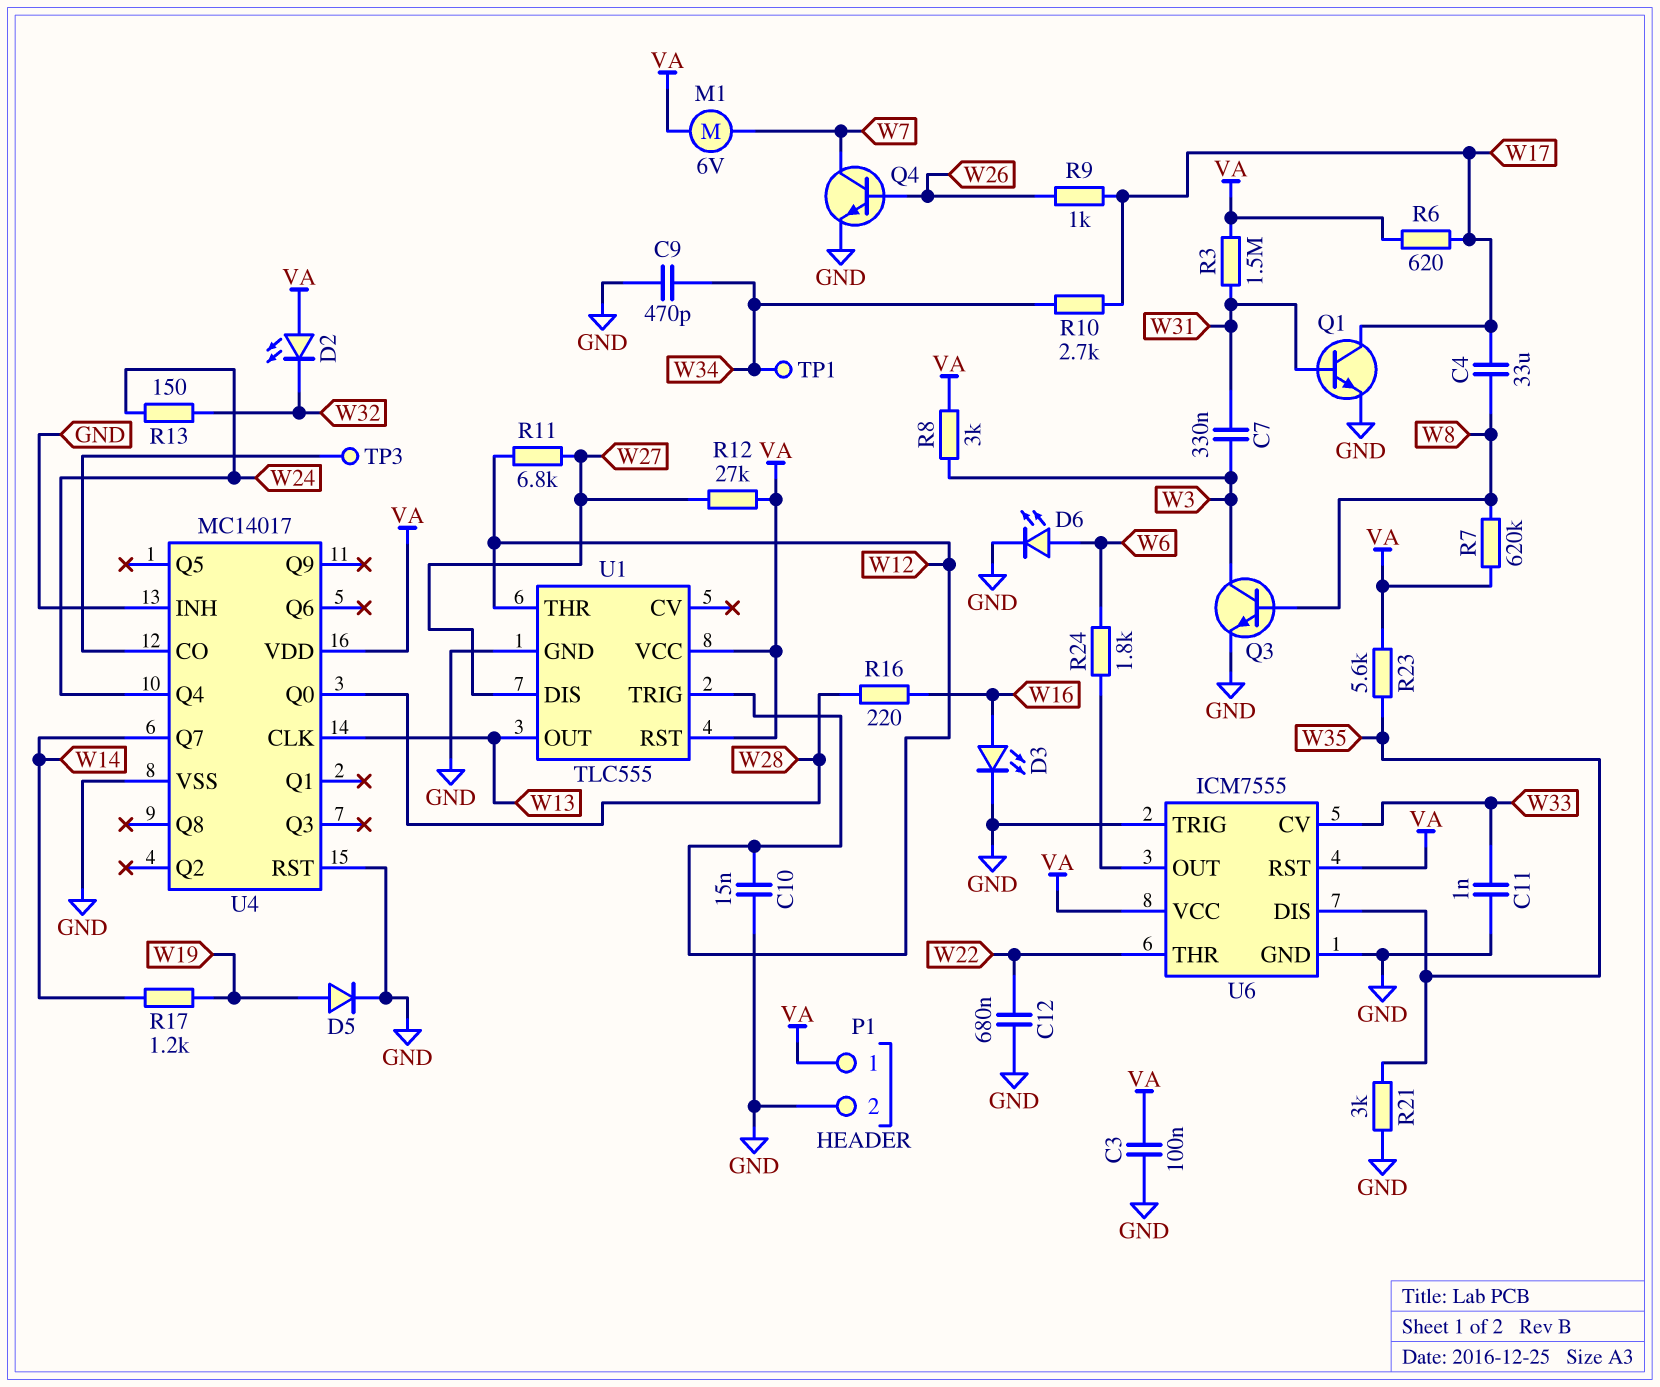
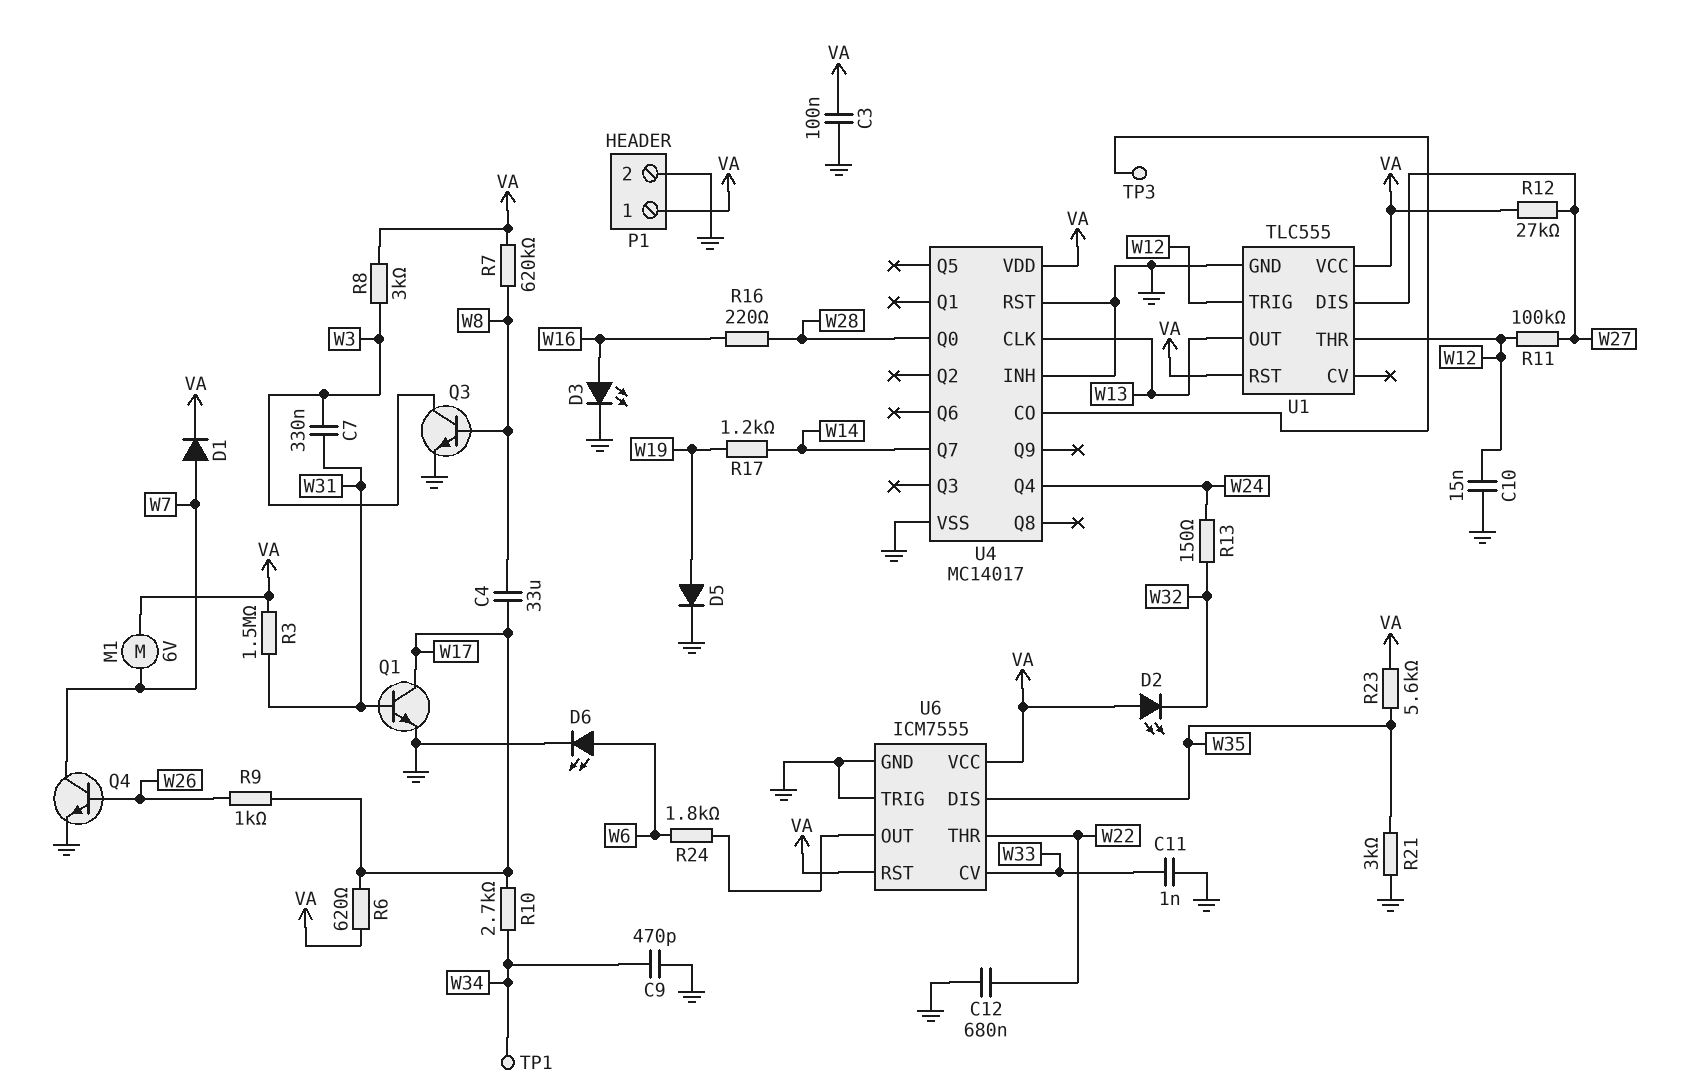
D1: none -> diode (A W7, K VA)
R11: 6.8k (W12, W27) -> 100k (W12, W27)

